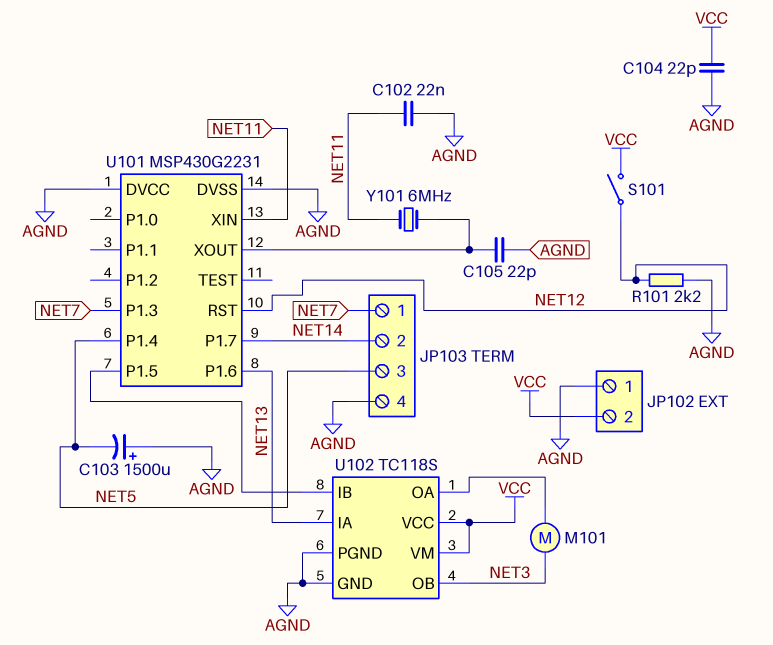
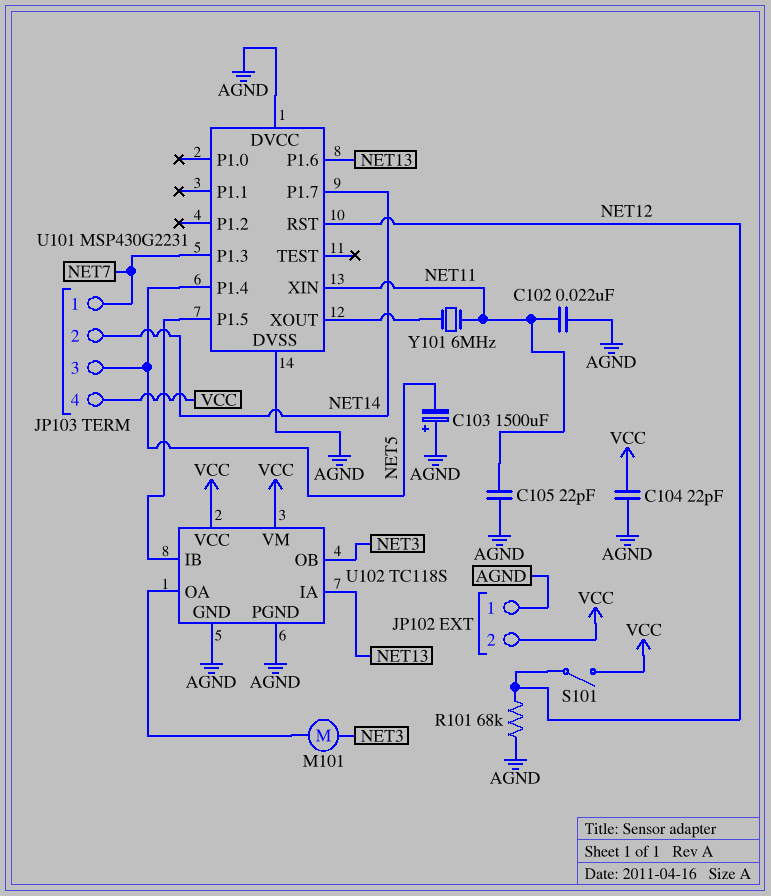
C105: 22pF (AGND, U101/XOUT) -> 22pF (AGND, NET11)
JP103 pin 4: AGND -> VCC
R101: 2.2k (AGND, NET12) -> 68k (AGND, NET12)

